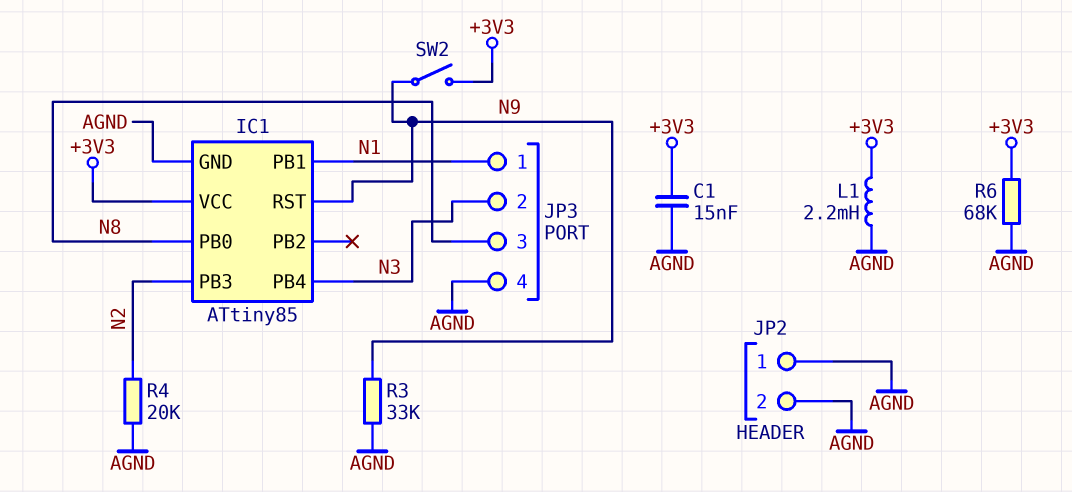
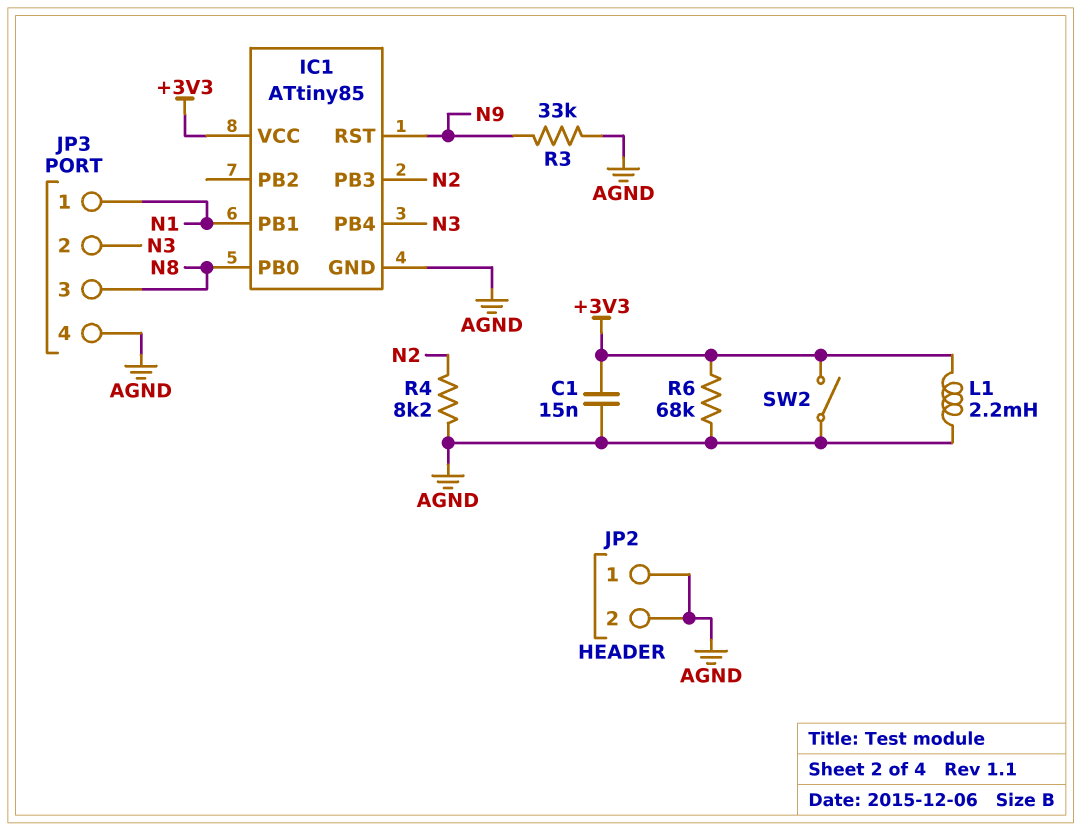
R4: 20k (AGND, N2) -> 8.2k (AGND, N2)
SW2: switch (+3V3, N9) -> switch (+3V3, AGND)

